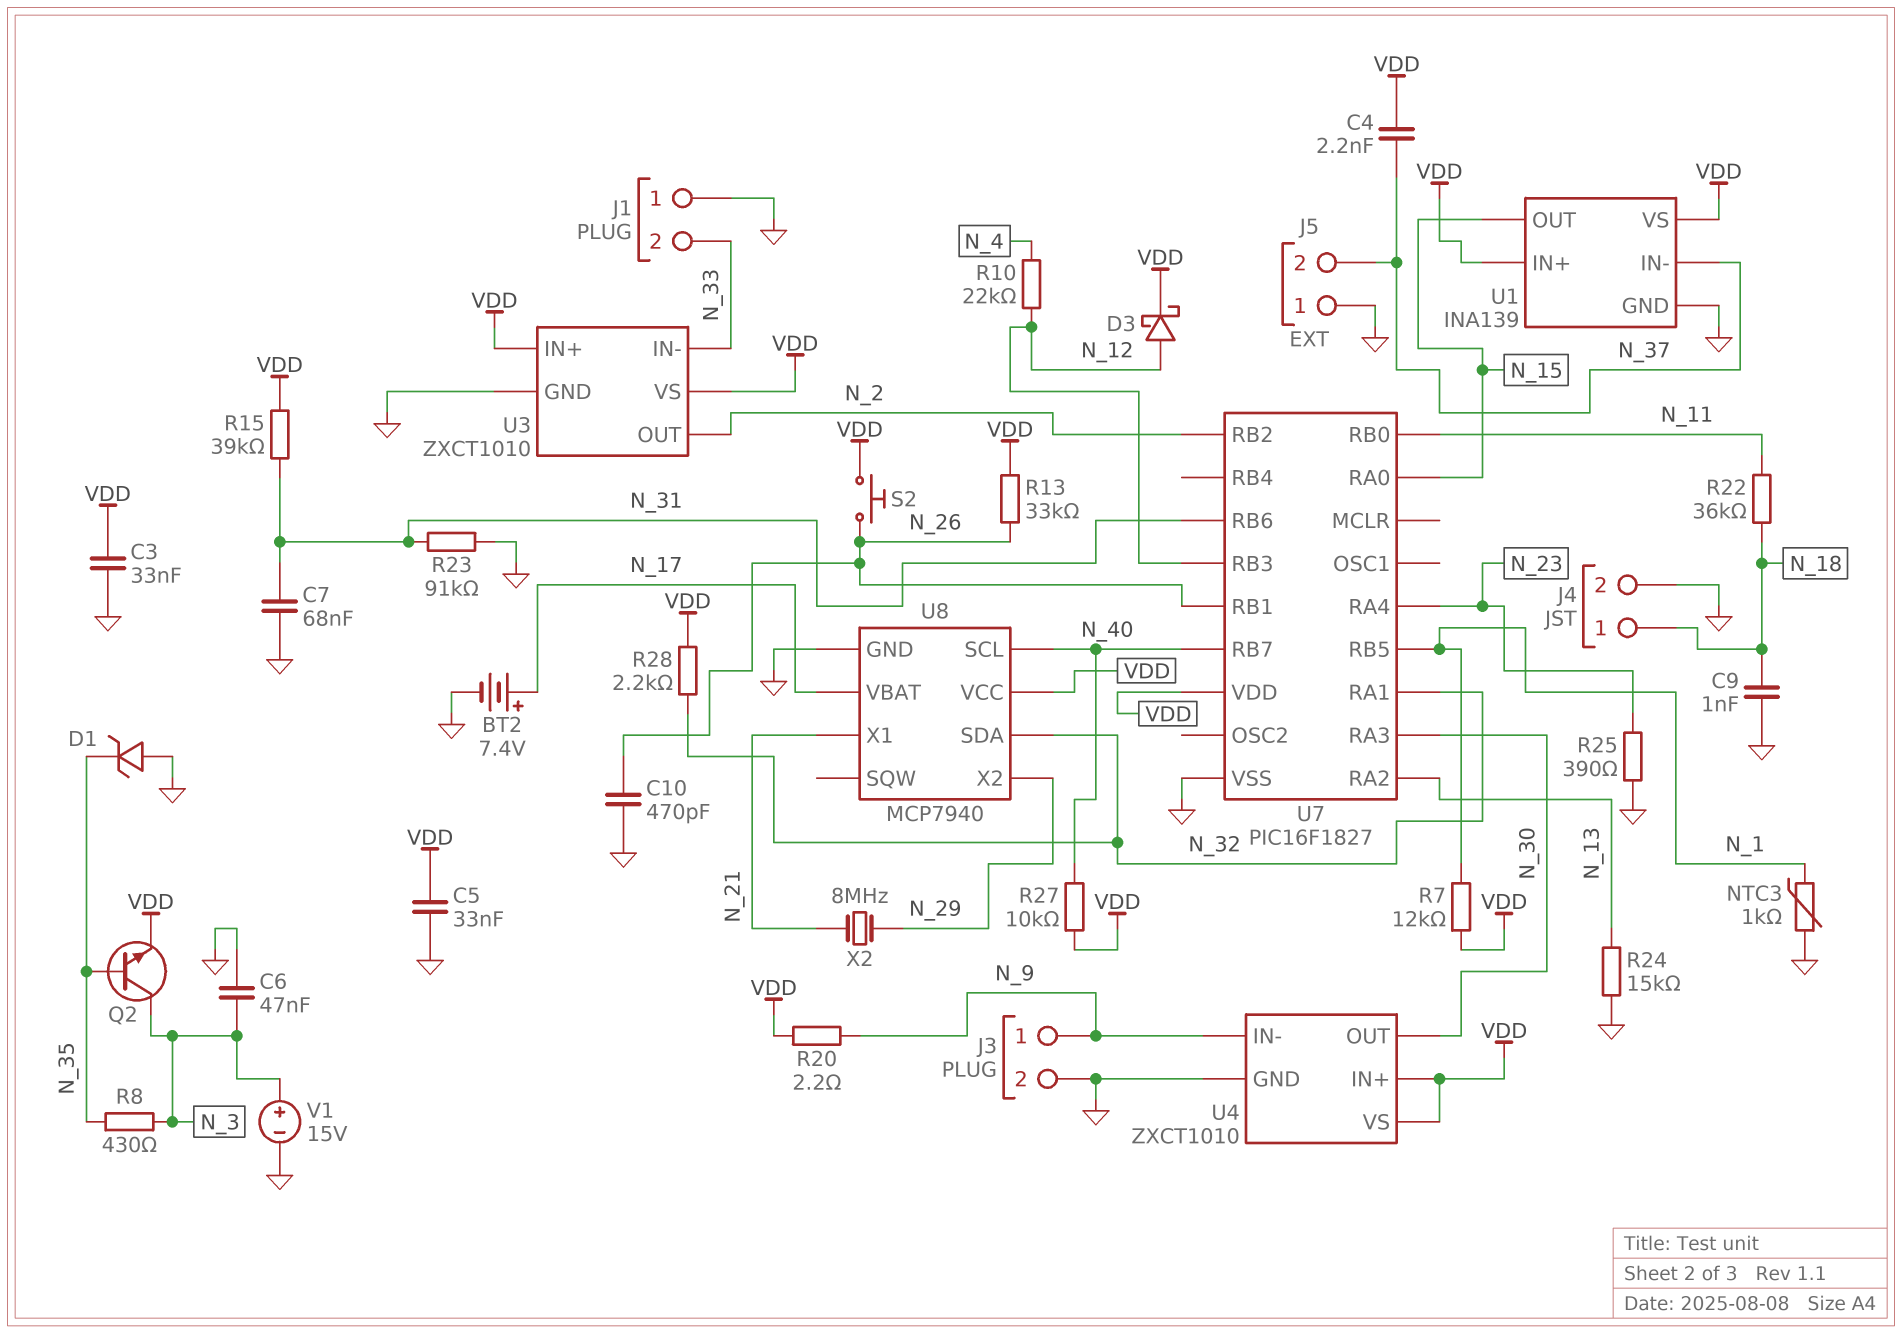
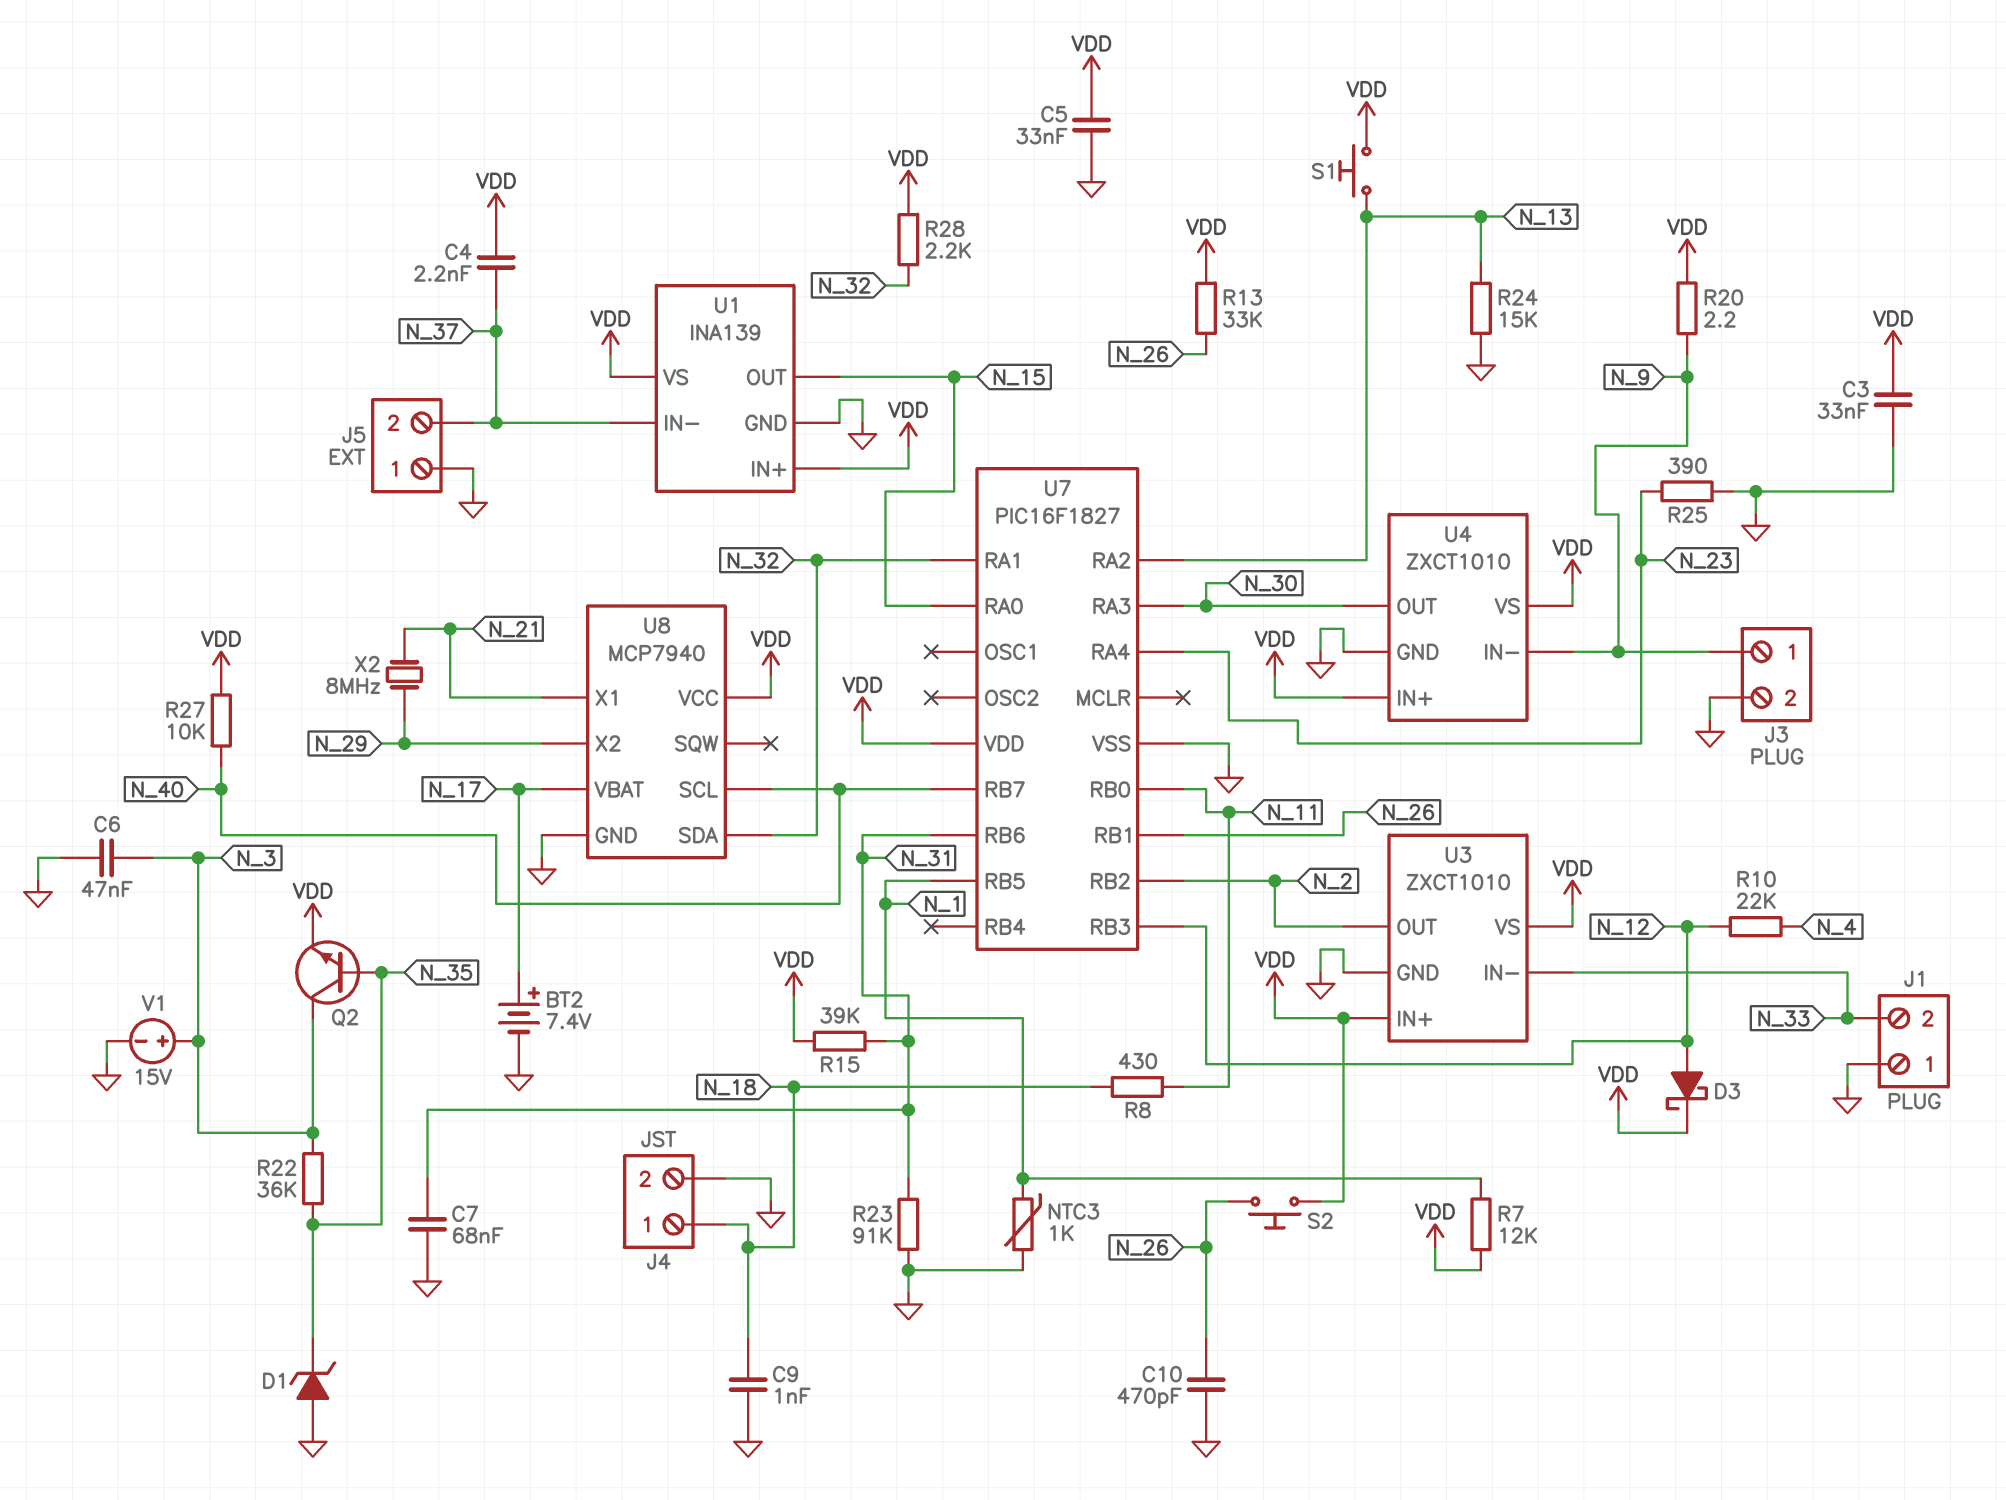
R8: 430 (N_3, N_35) -> 430 (N_11, N_18)
R22: 36k (N_11, N_18) -> 36k (N_3, N_35)
S1: none -> button (N_13, VDD)

